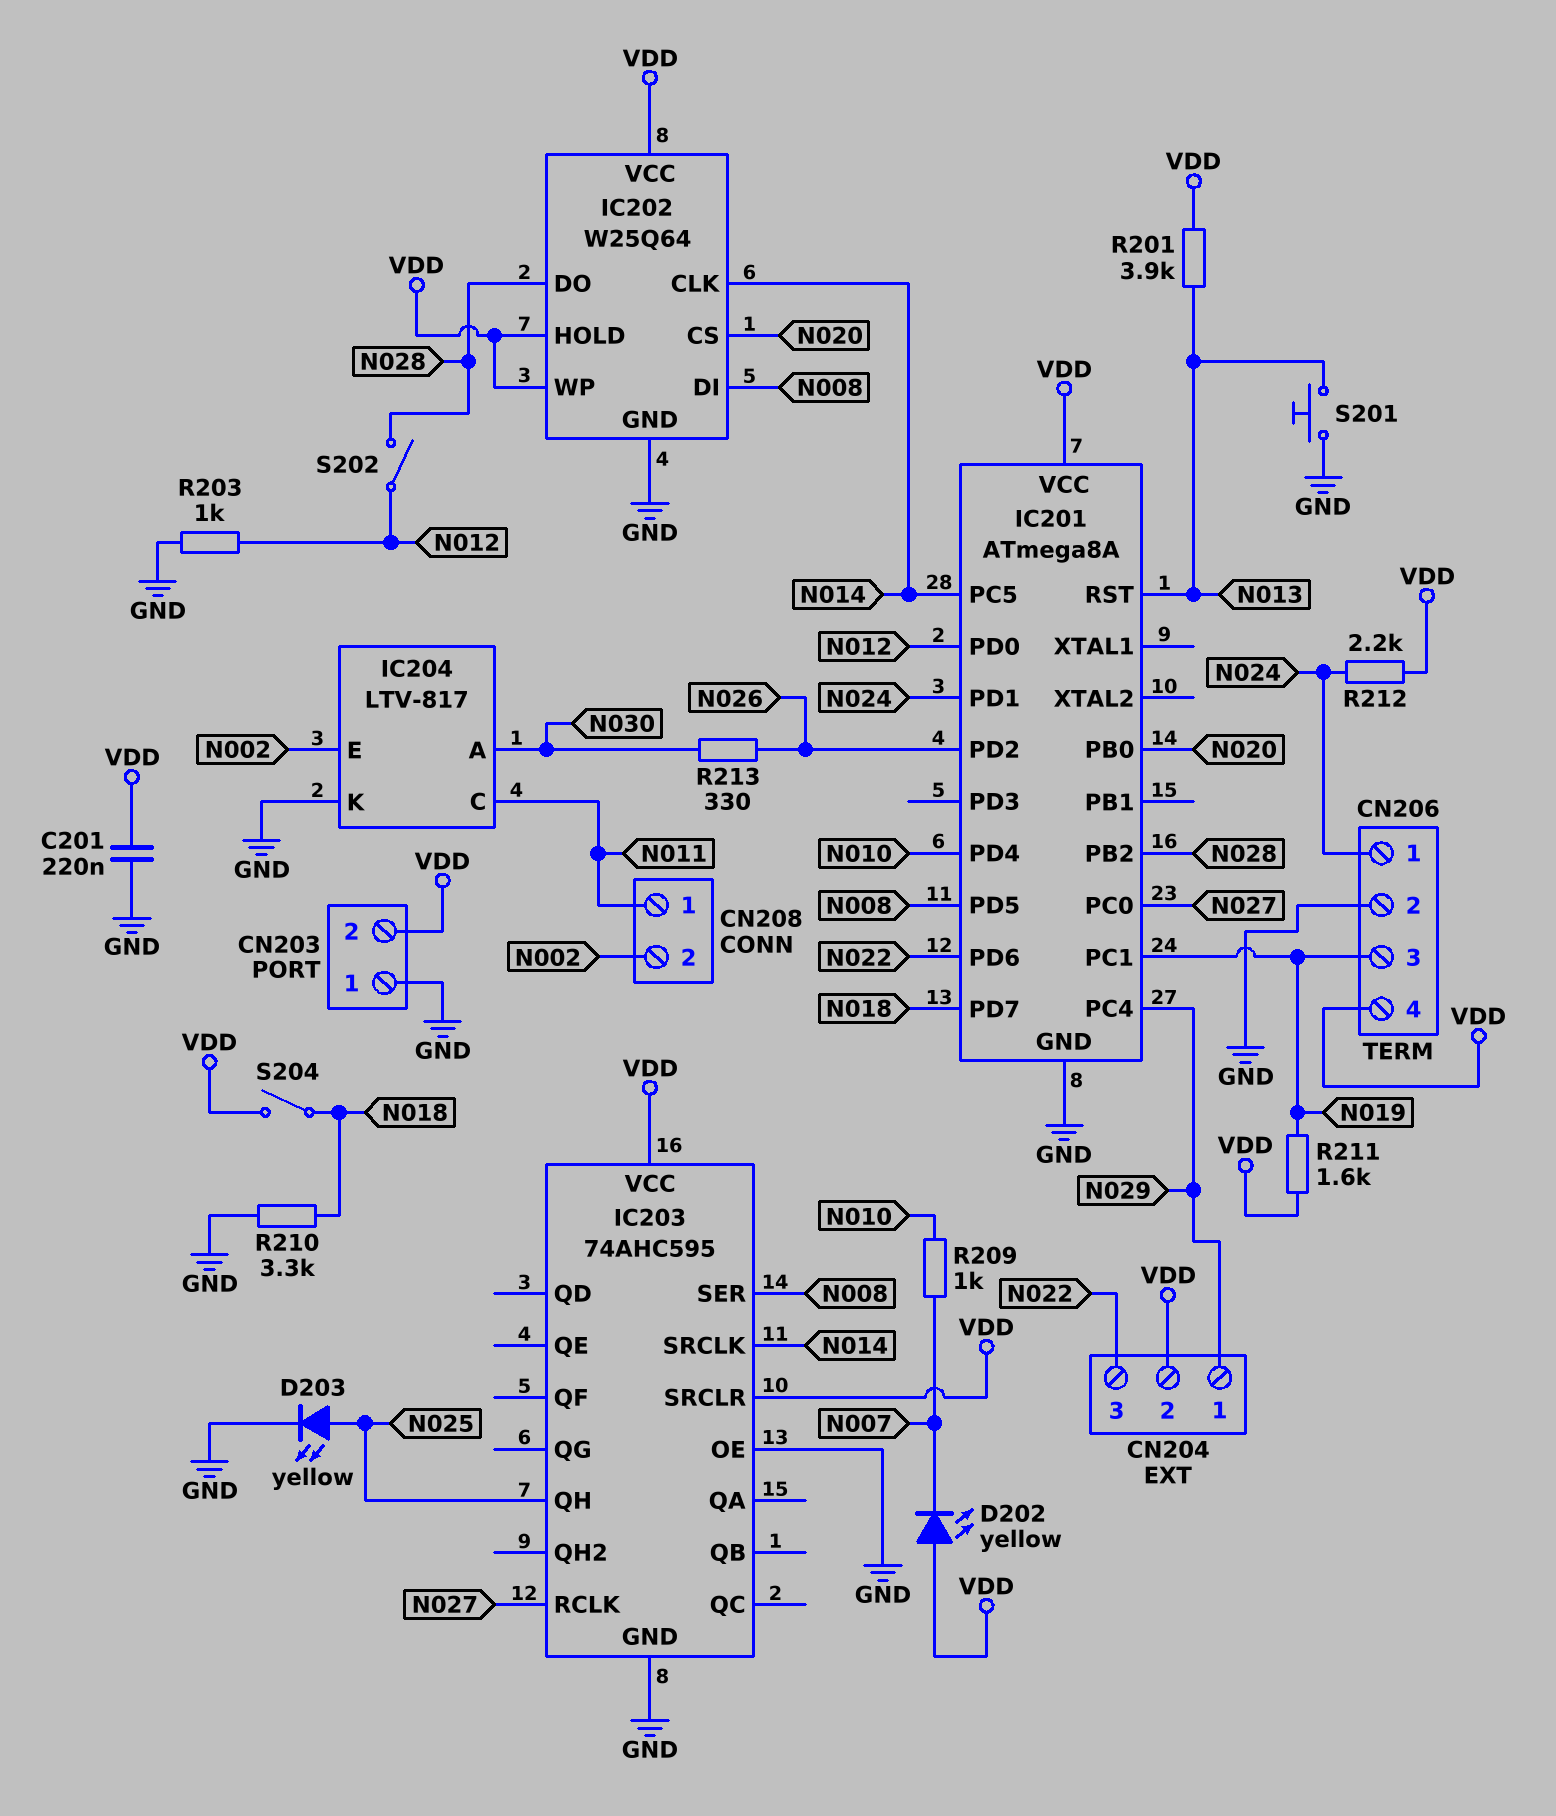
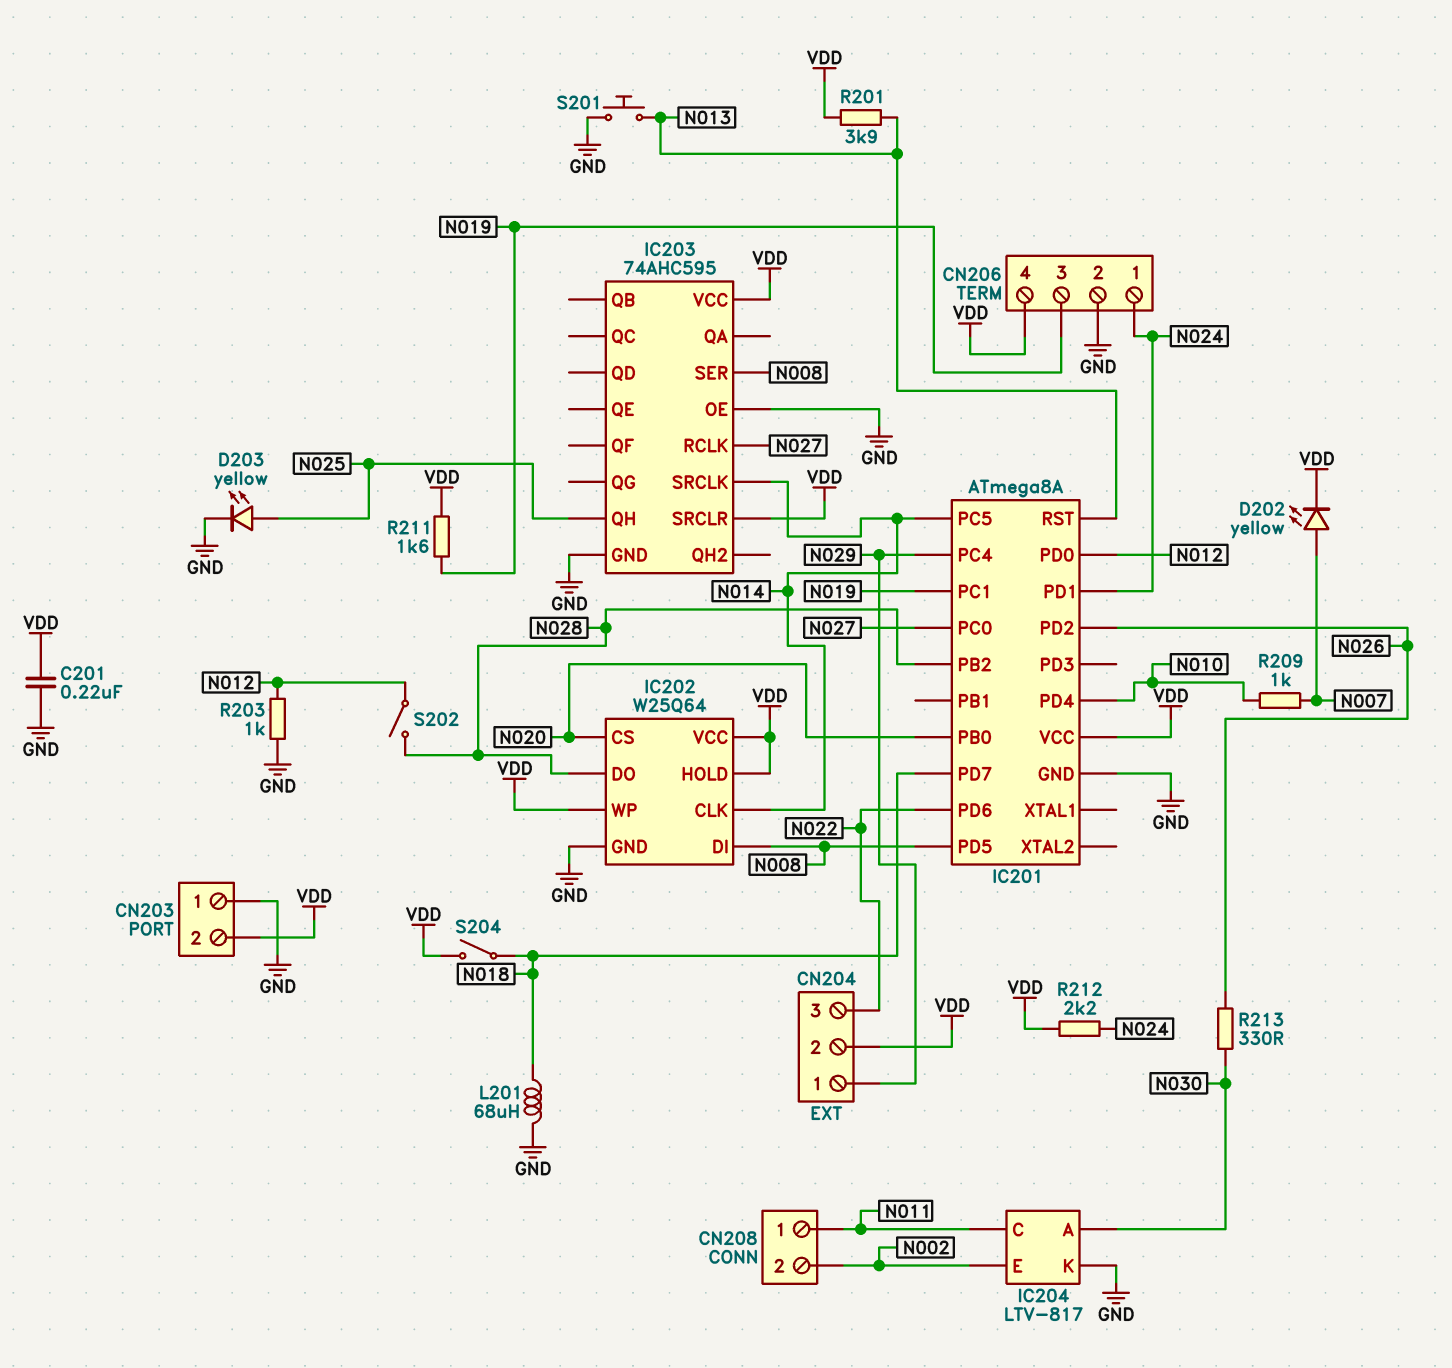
D202: LED yellow (A VDD, K N007) -> LED yellow (A N007, K VDD)
L201: none -> 68uH (GND, N018)
R210: 3.3k (GND, N018) -> none

